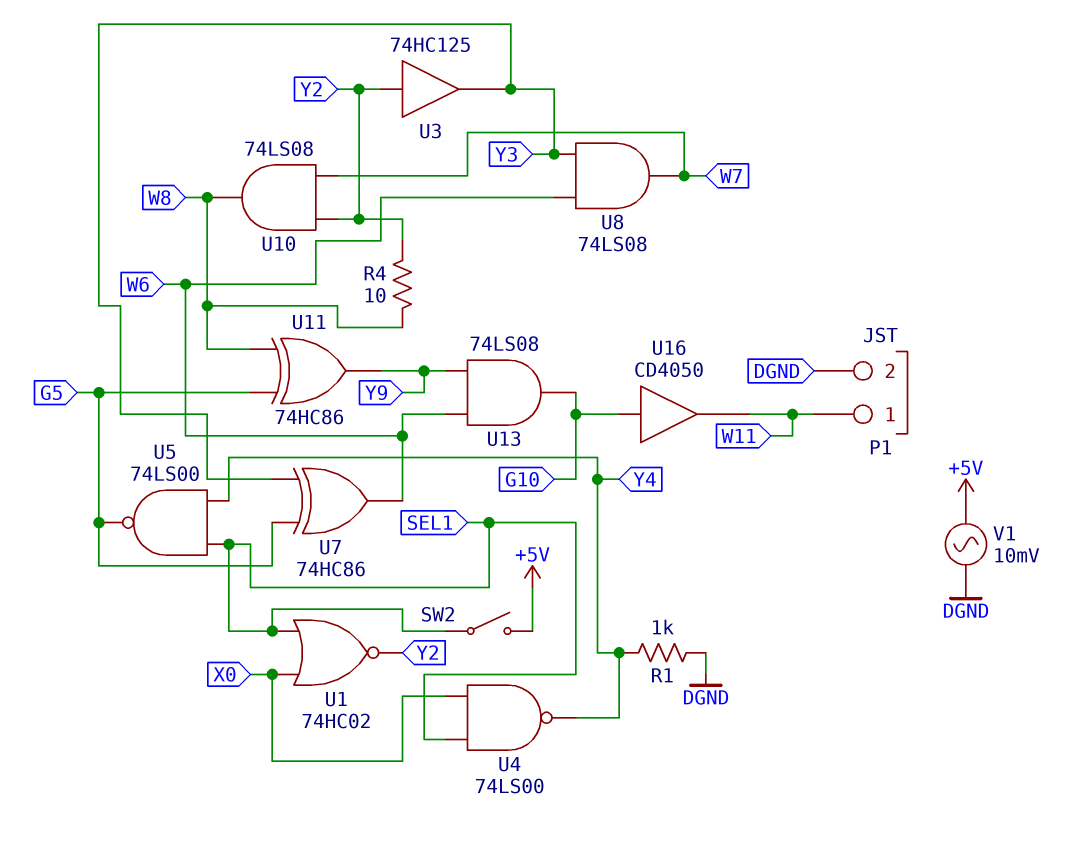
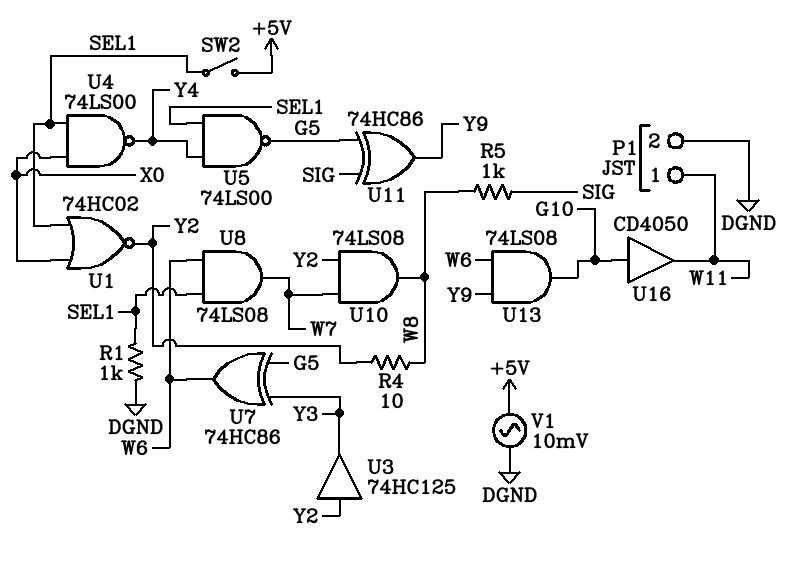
R1: 1k (DGND, Y4) -> 1k (DGND, SEL1)
R5: none -> 1k (SIG, W8)
U8: AND 74LS08 (in W6, in Y3, out W7) -> AND 74LS08 (in SEL1, in W6, out W7)
U11: XOR 74HC86 (in G5, in W8, out Y9) -> XOR 74HC86 (in G5, in SIG, out Y9)

